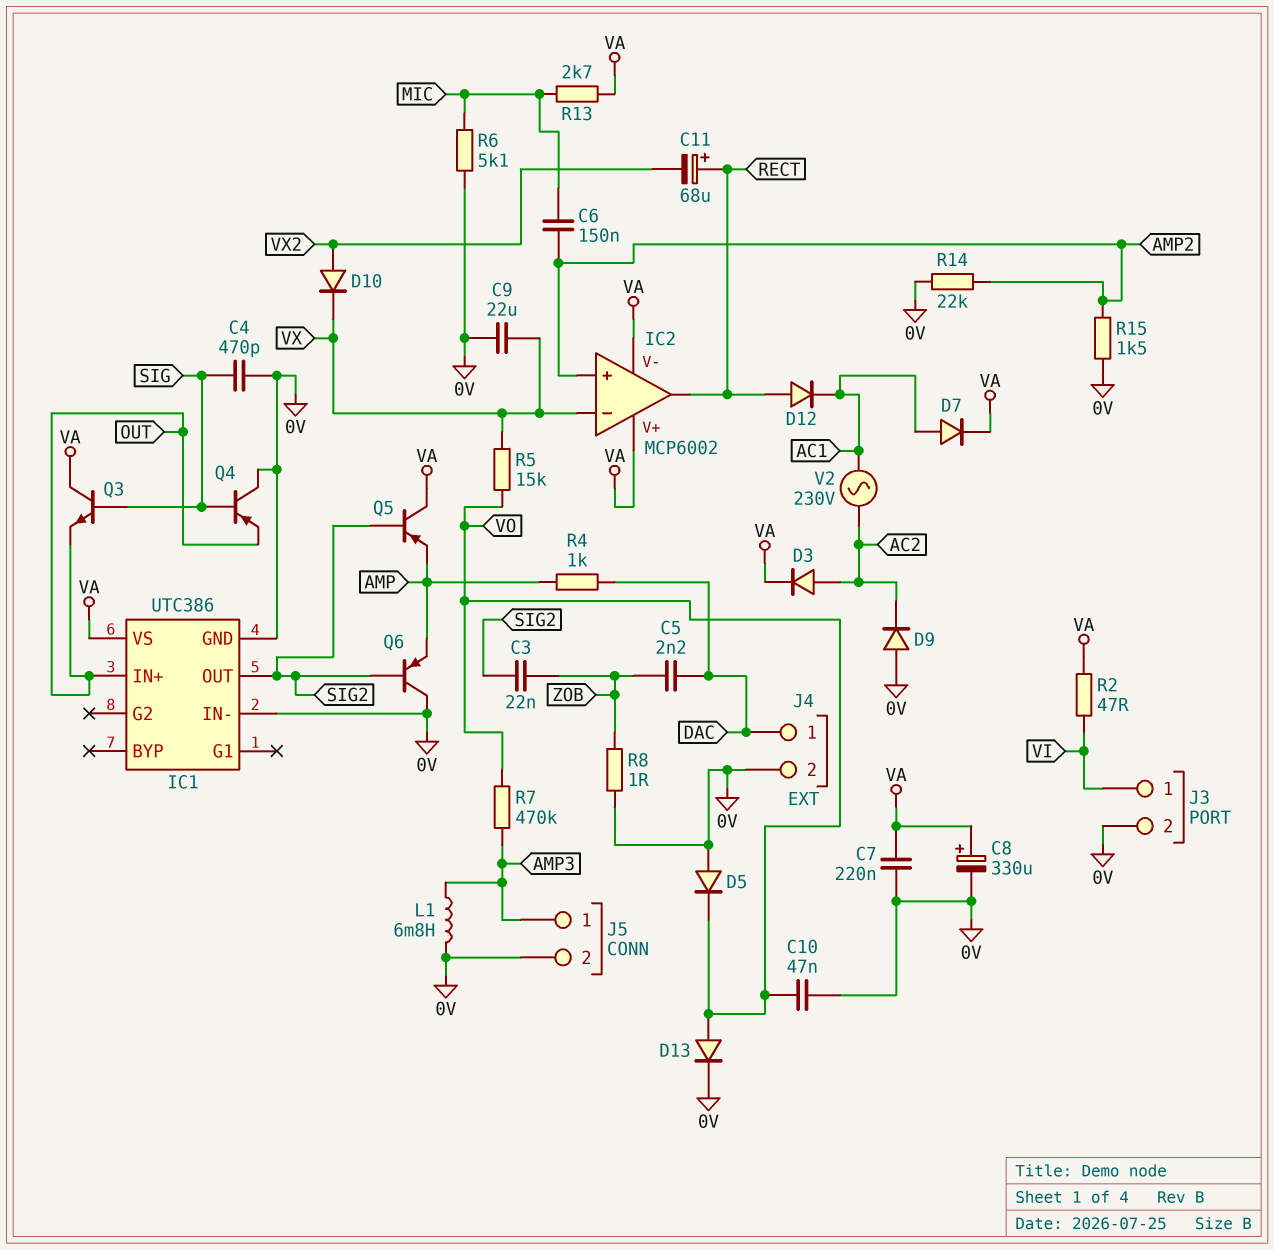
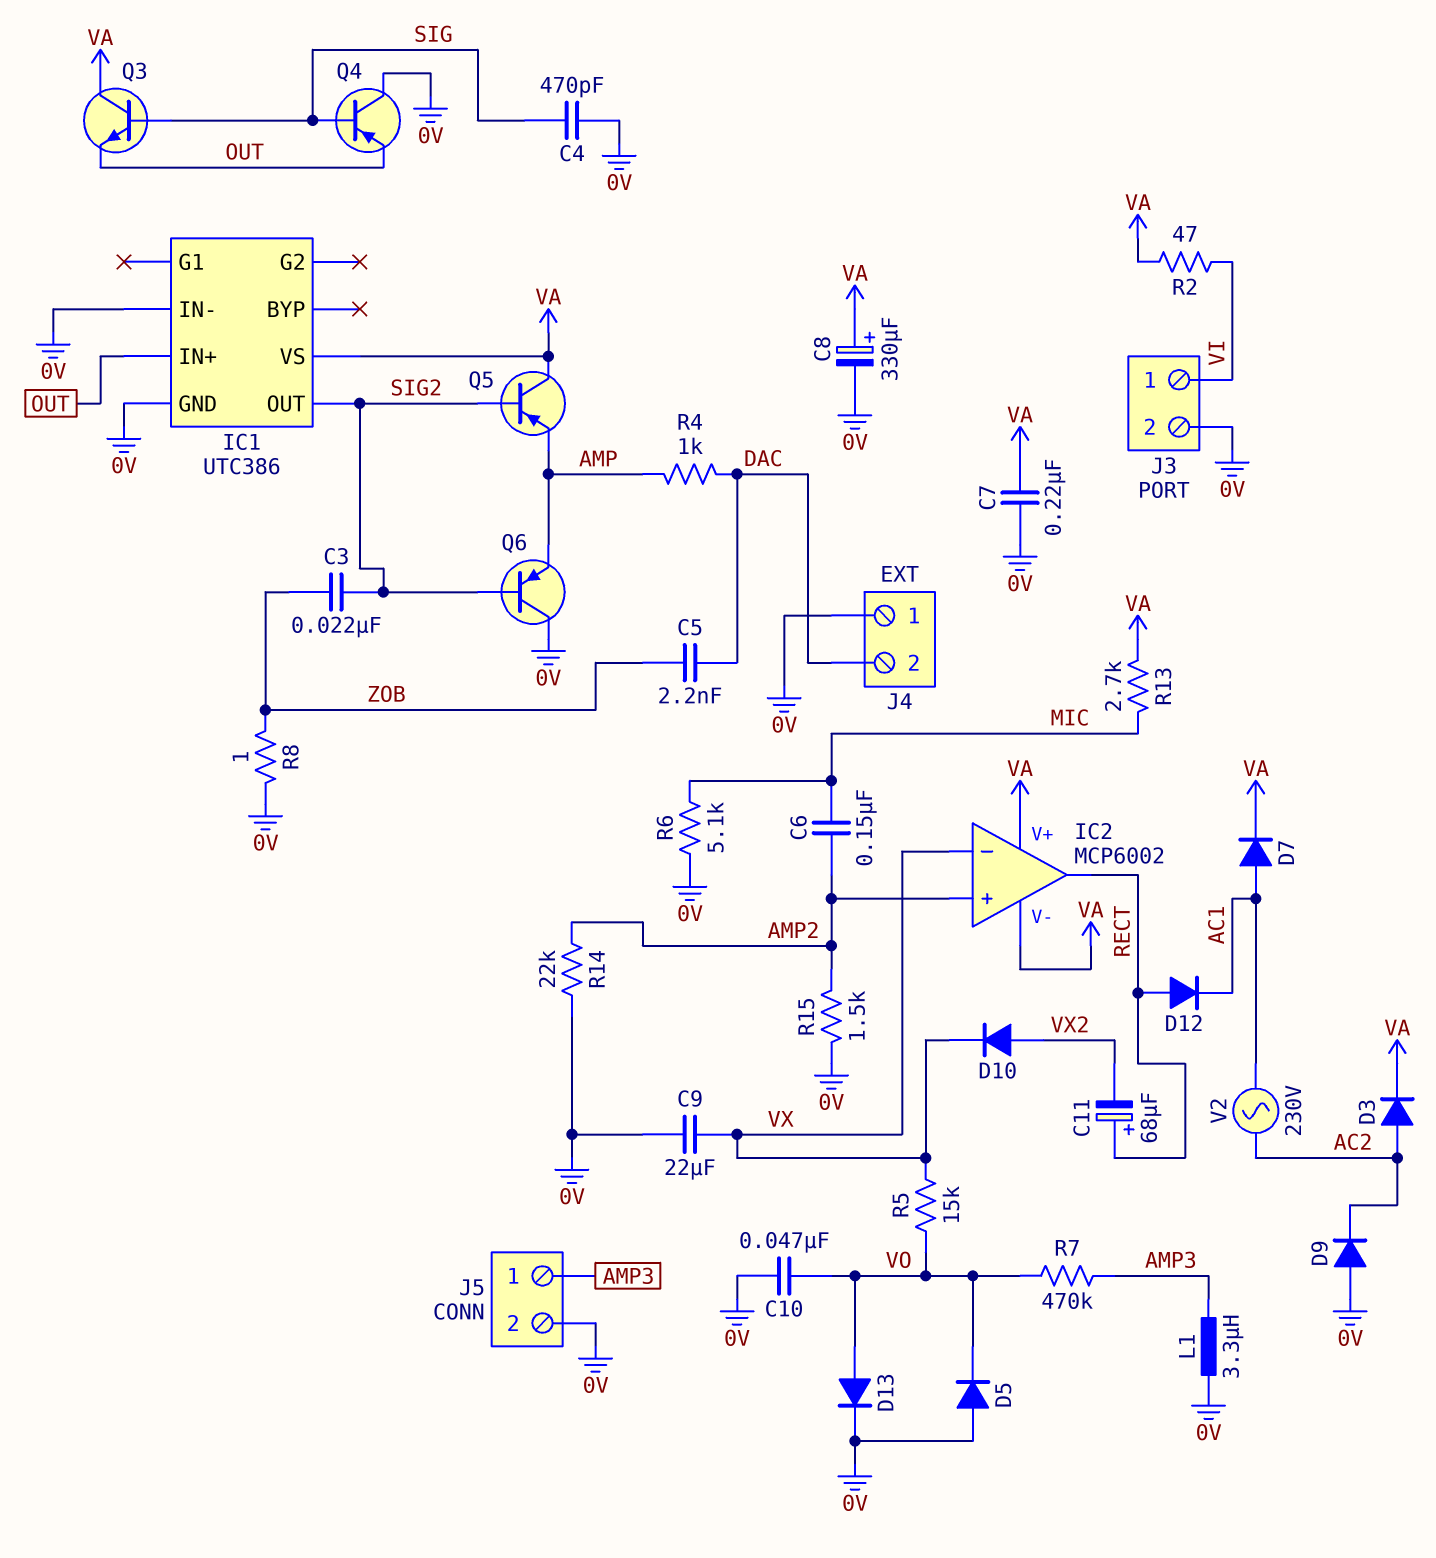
J4 pin 1: DAC -> 0V
J4 pin 2: 0V -> DAC
L1: 6.8mH (0V, AMP3) -> 3.3uH (0V, AMP3)

